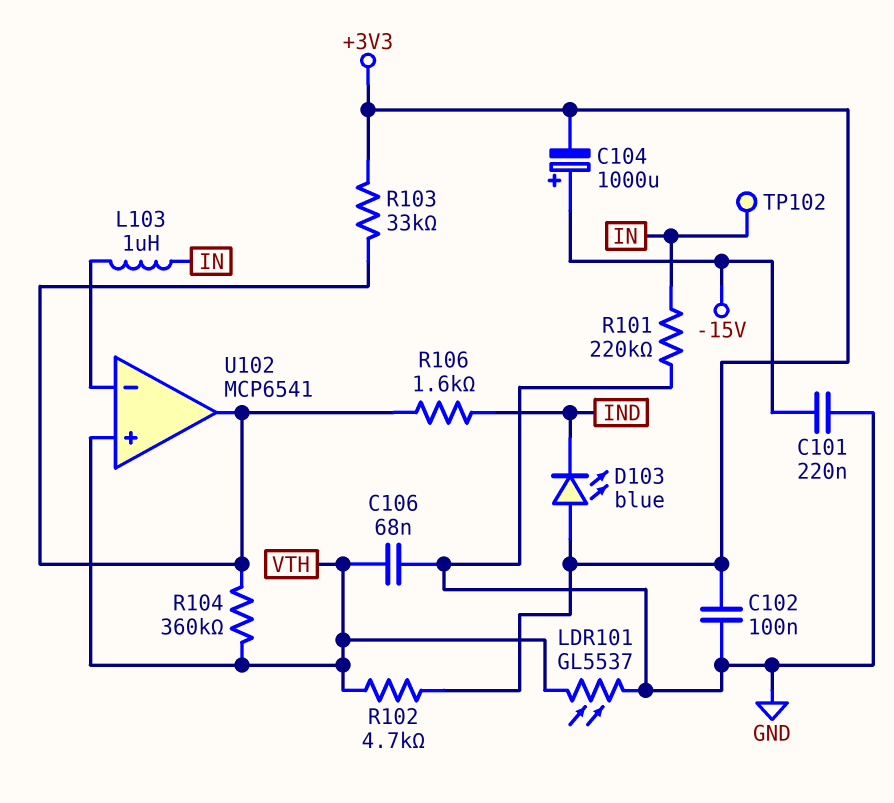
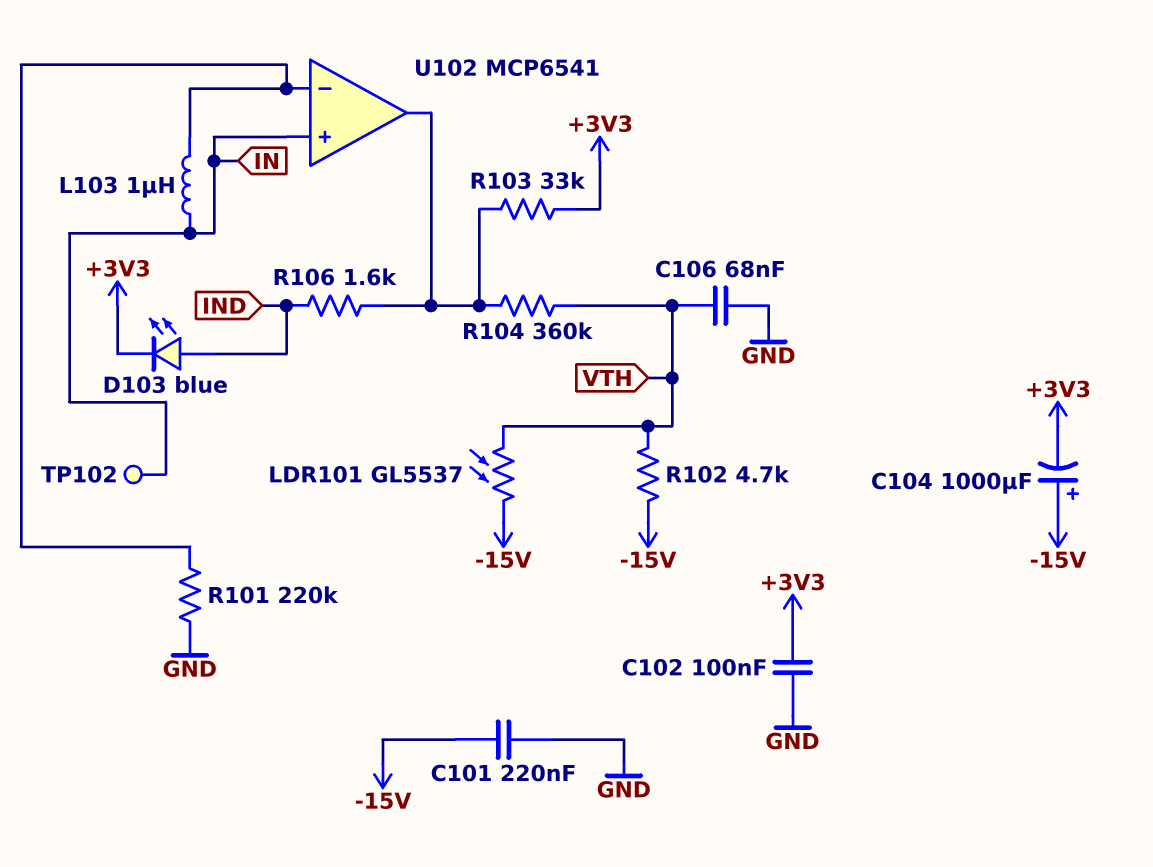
D103: LED blue (A +3V3, K IND) -> LED blue (A IND, K +3V3)
LDR101: GL5537 (GND, VTH) -> GL5537 (-15V, VTH)
R101: 220k (GND, IN) -> 220k (GND, U102/in-)
R102: 4.7k (+3V3, VTH) -> 4.7k (-15V, VTH)
U102 pin in+: VTH -> IN

